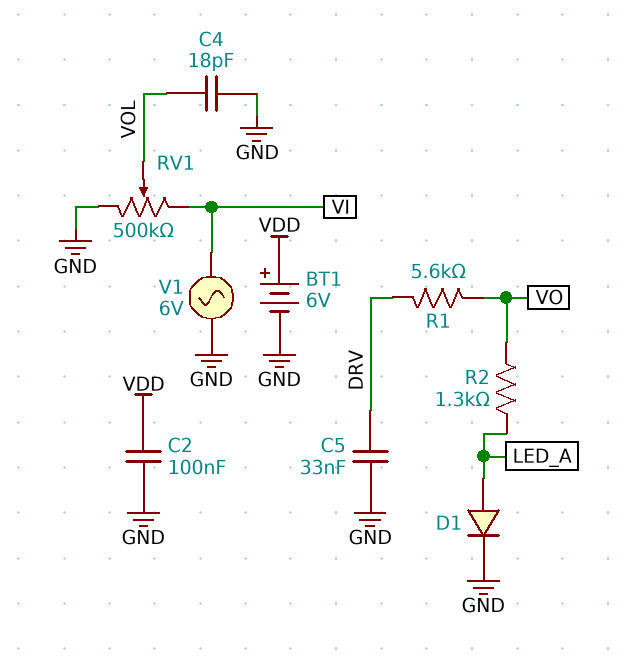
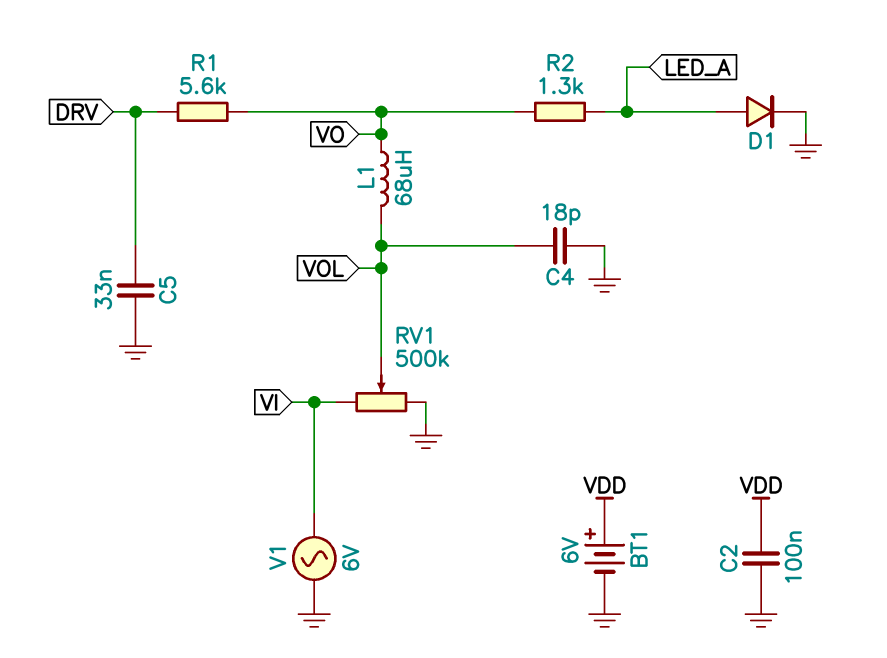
L1: none -> 68uH (VO, VOL)

